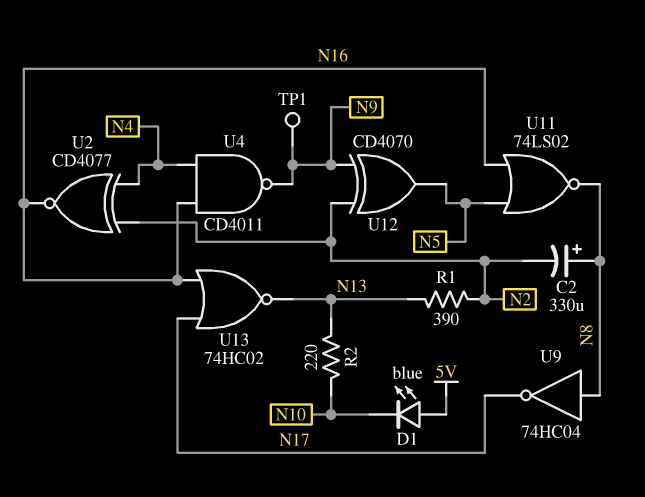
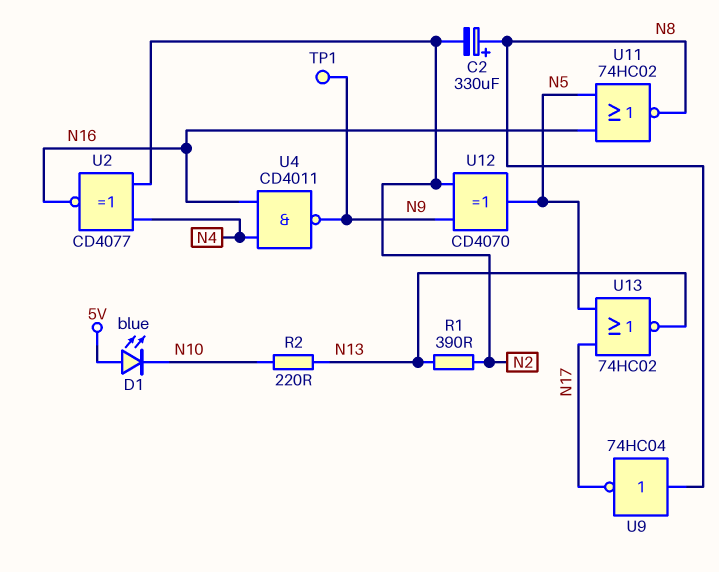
U11: NOR 74LS02 (in N5, in N16, out N8) -> NOR 74HC02 (in N5, in N16, out N8)
U13: NOR 74HC02 (in N16, in N17, out N13) -> NOR 74HC02 (in N5, in N17, out N13)

